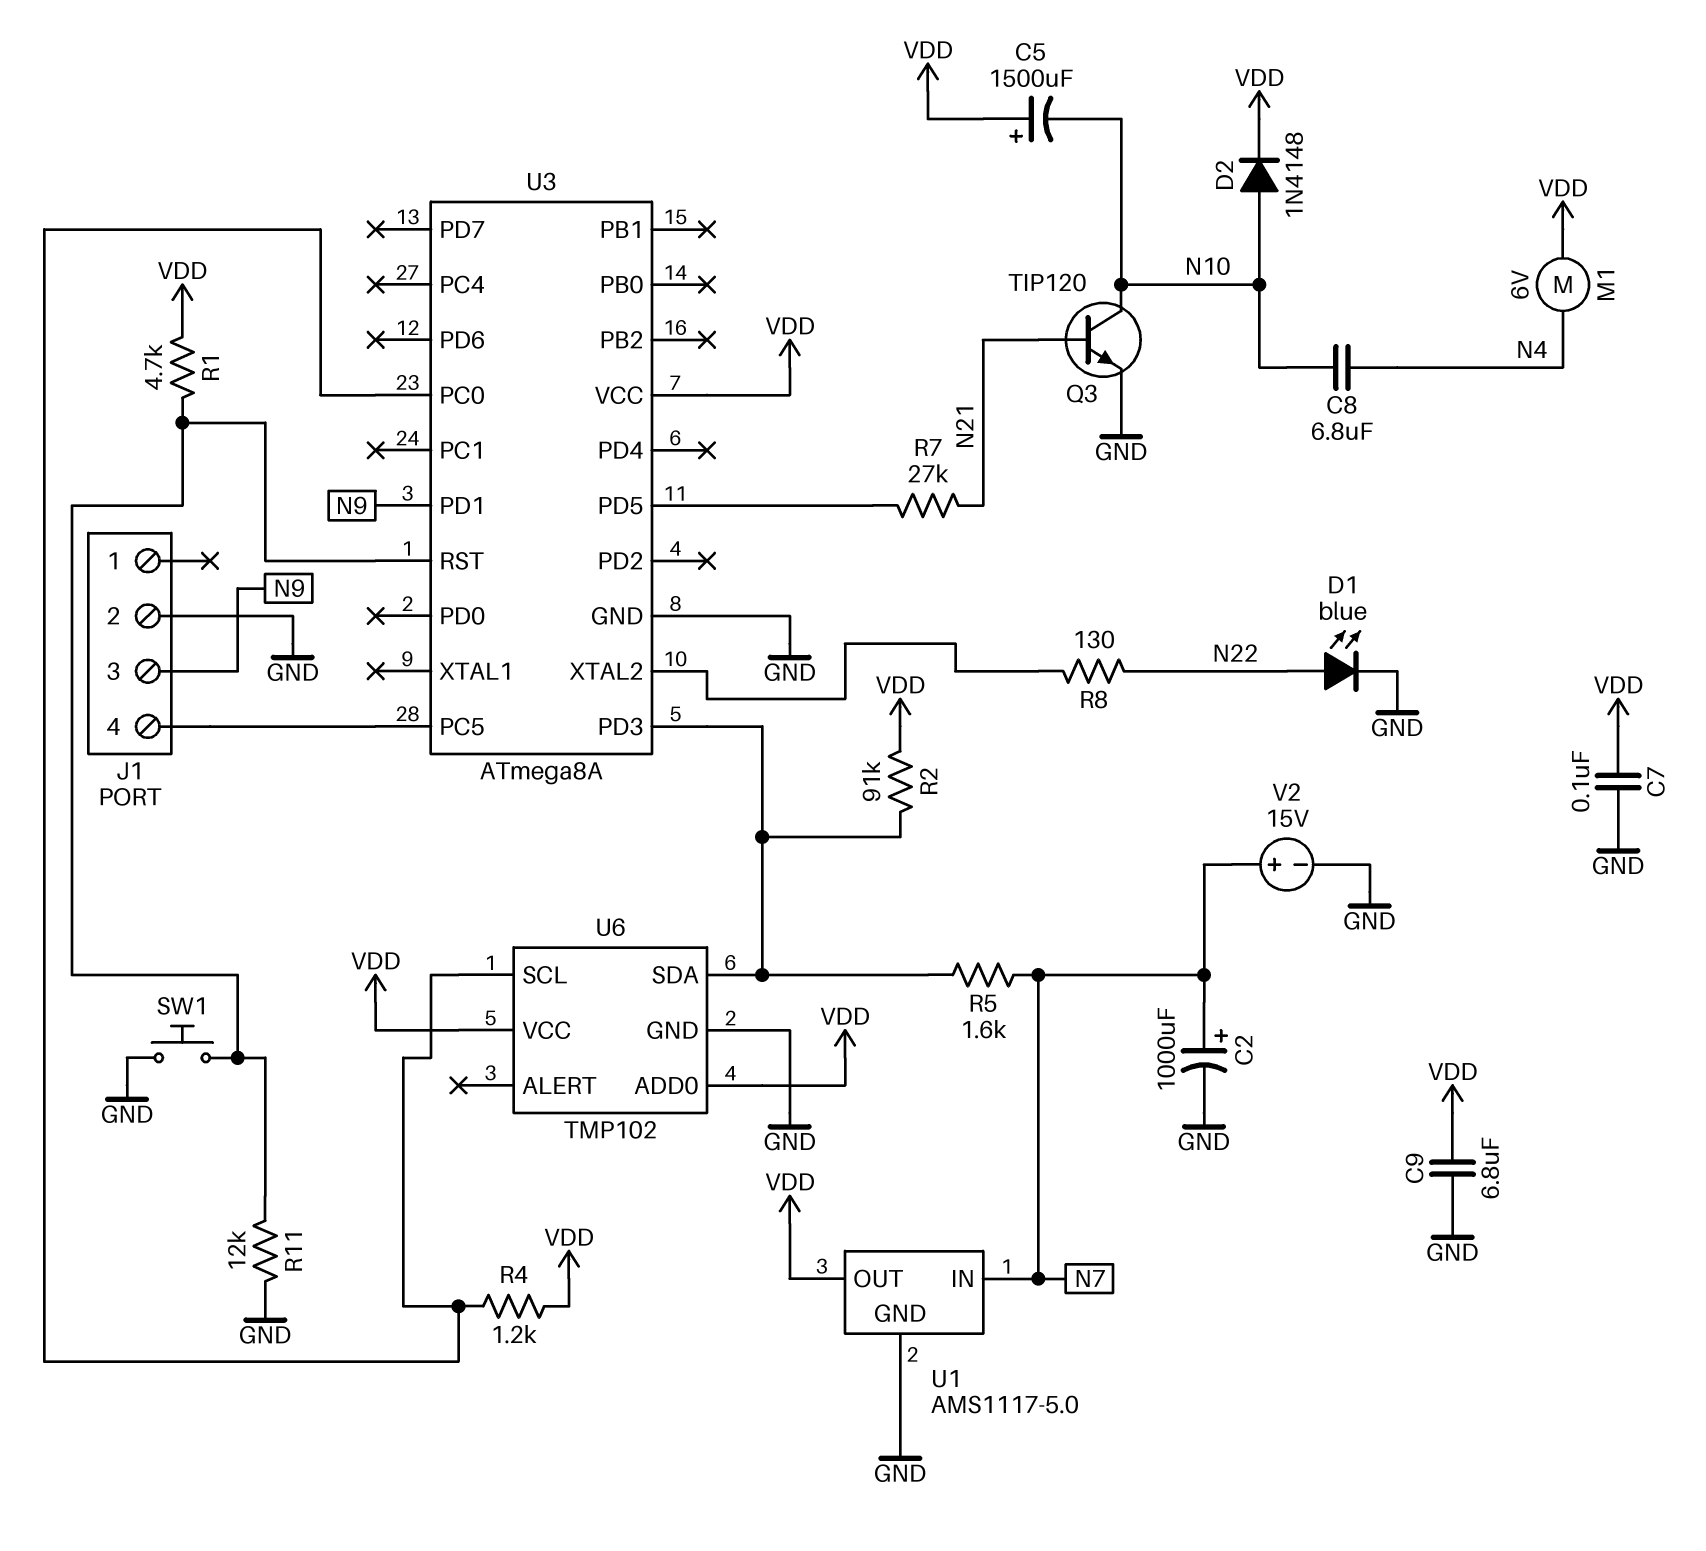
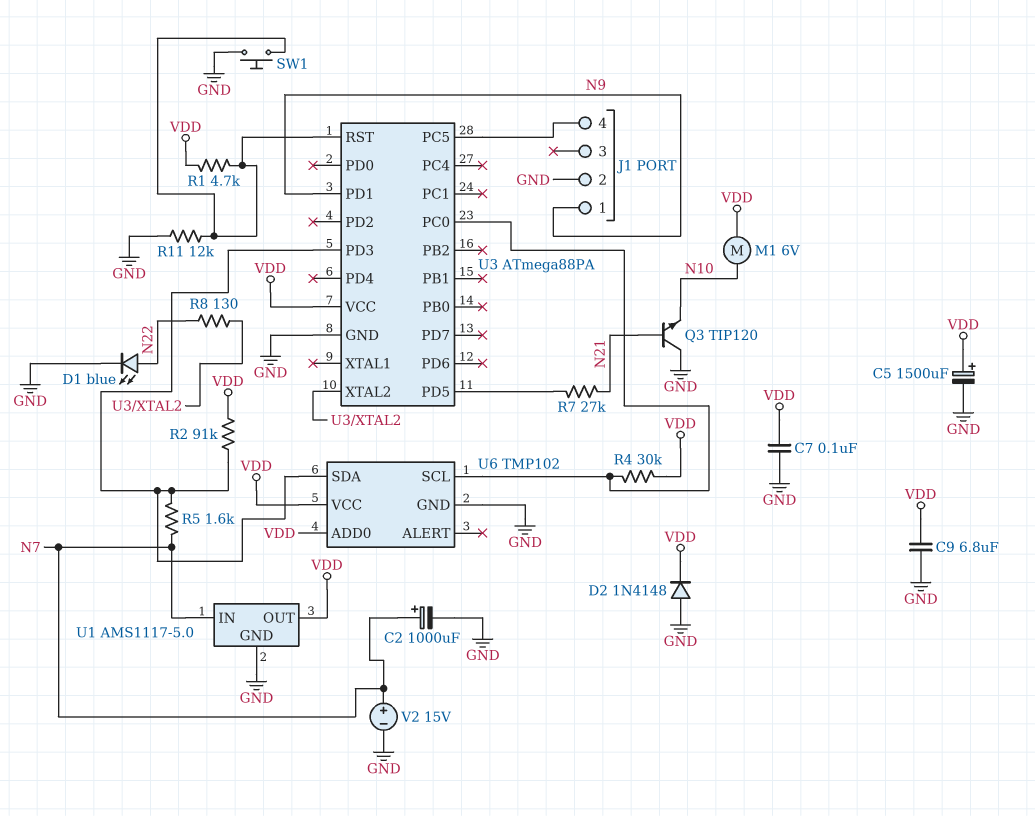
C5: 1500uF (plus VDD, minus N10) -> 1500uF (plus VDD, minus GND)
C8: 6.8uF (N4, N10) -> none
D2: diode 1N4148 (A N10, K VDD) -> diode 1N4148 (A GND, K VDD)
J1 pin 1: none -> N9
J1 pin 3: N9 -> none
M1: motor 6V (N4, VDD) -> motor 6V (N10, VDD)
Q3: NPN TIP120 (B N21, C N10, E GND) -> NPN TIP120 (B N21, C GND, E N10)
R4: 1.2k (U3/PC0, VDD) -> 30k (U3/PC0, VDD)
U3: ATmega8A -> ATmega88PA

